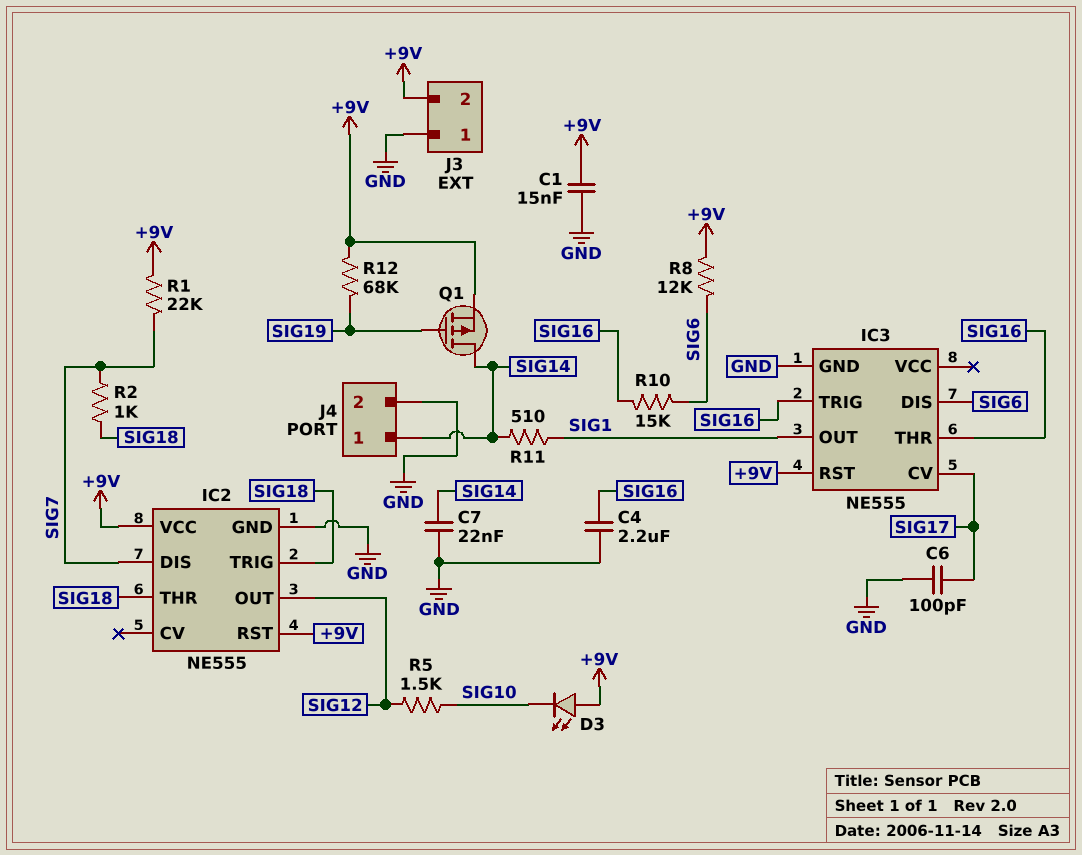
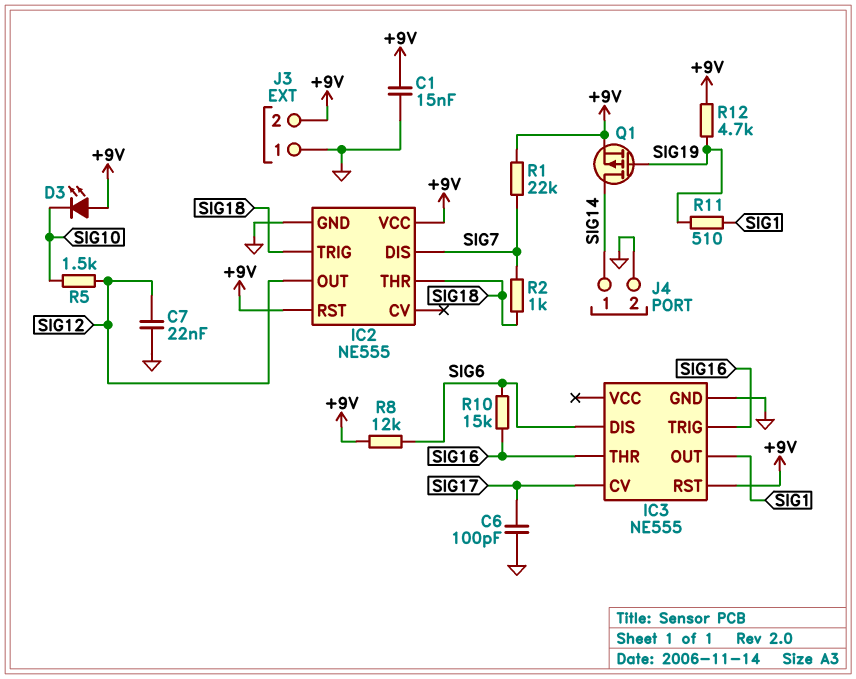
C4: 2.2uF (GND, SIG16) -> none
C7: 22nF (GND, SIG14) -> 22nF (GND, SIG12)
R11: 510 (SIG1, SIG14) -> 510 (SIG1, SIG19)
R12: 68k (+9V, SIG19) -> 4.7k (+9V, SIG19)

